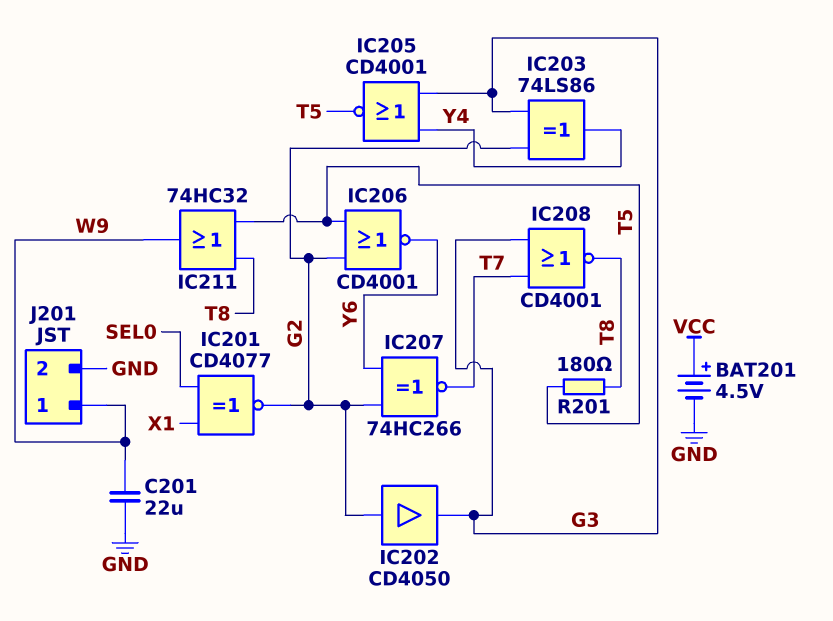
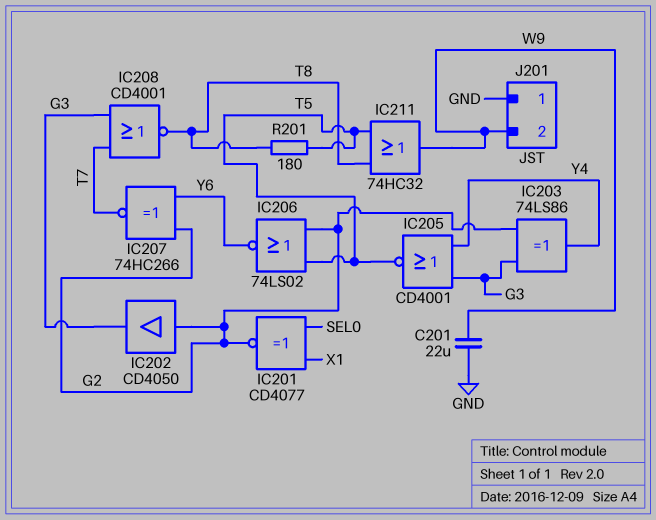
BAT201: 4.5V (plus VCC, minus GND) -> none
IC206: NOR CD4001 (in G2, in T5, out Y6) -> NOR 74LS02 (in G2, in T5, out Y6)
J201 pin 1: W9 -> GND
J201 pin 2: GND -> W9

